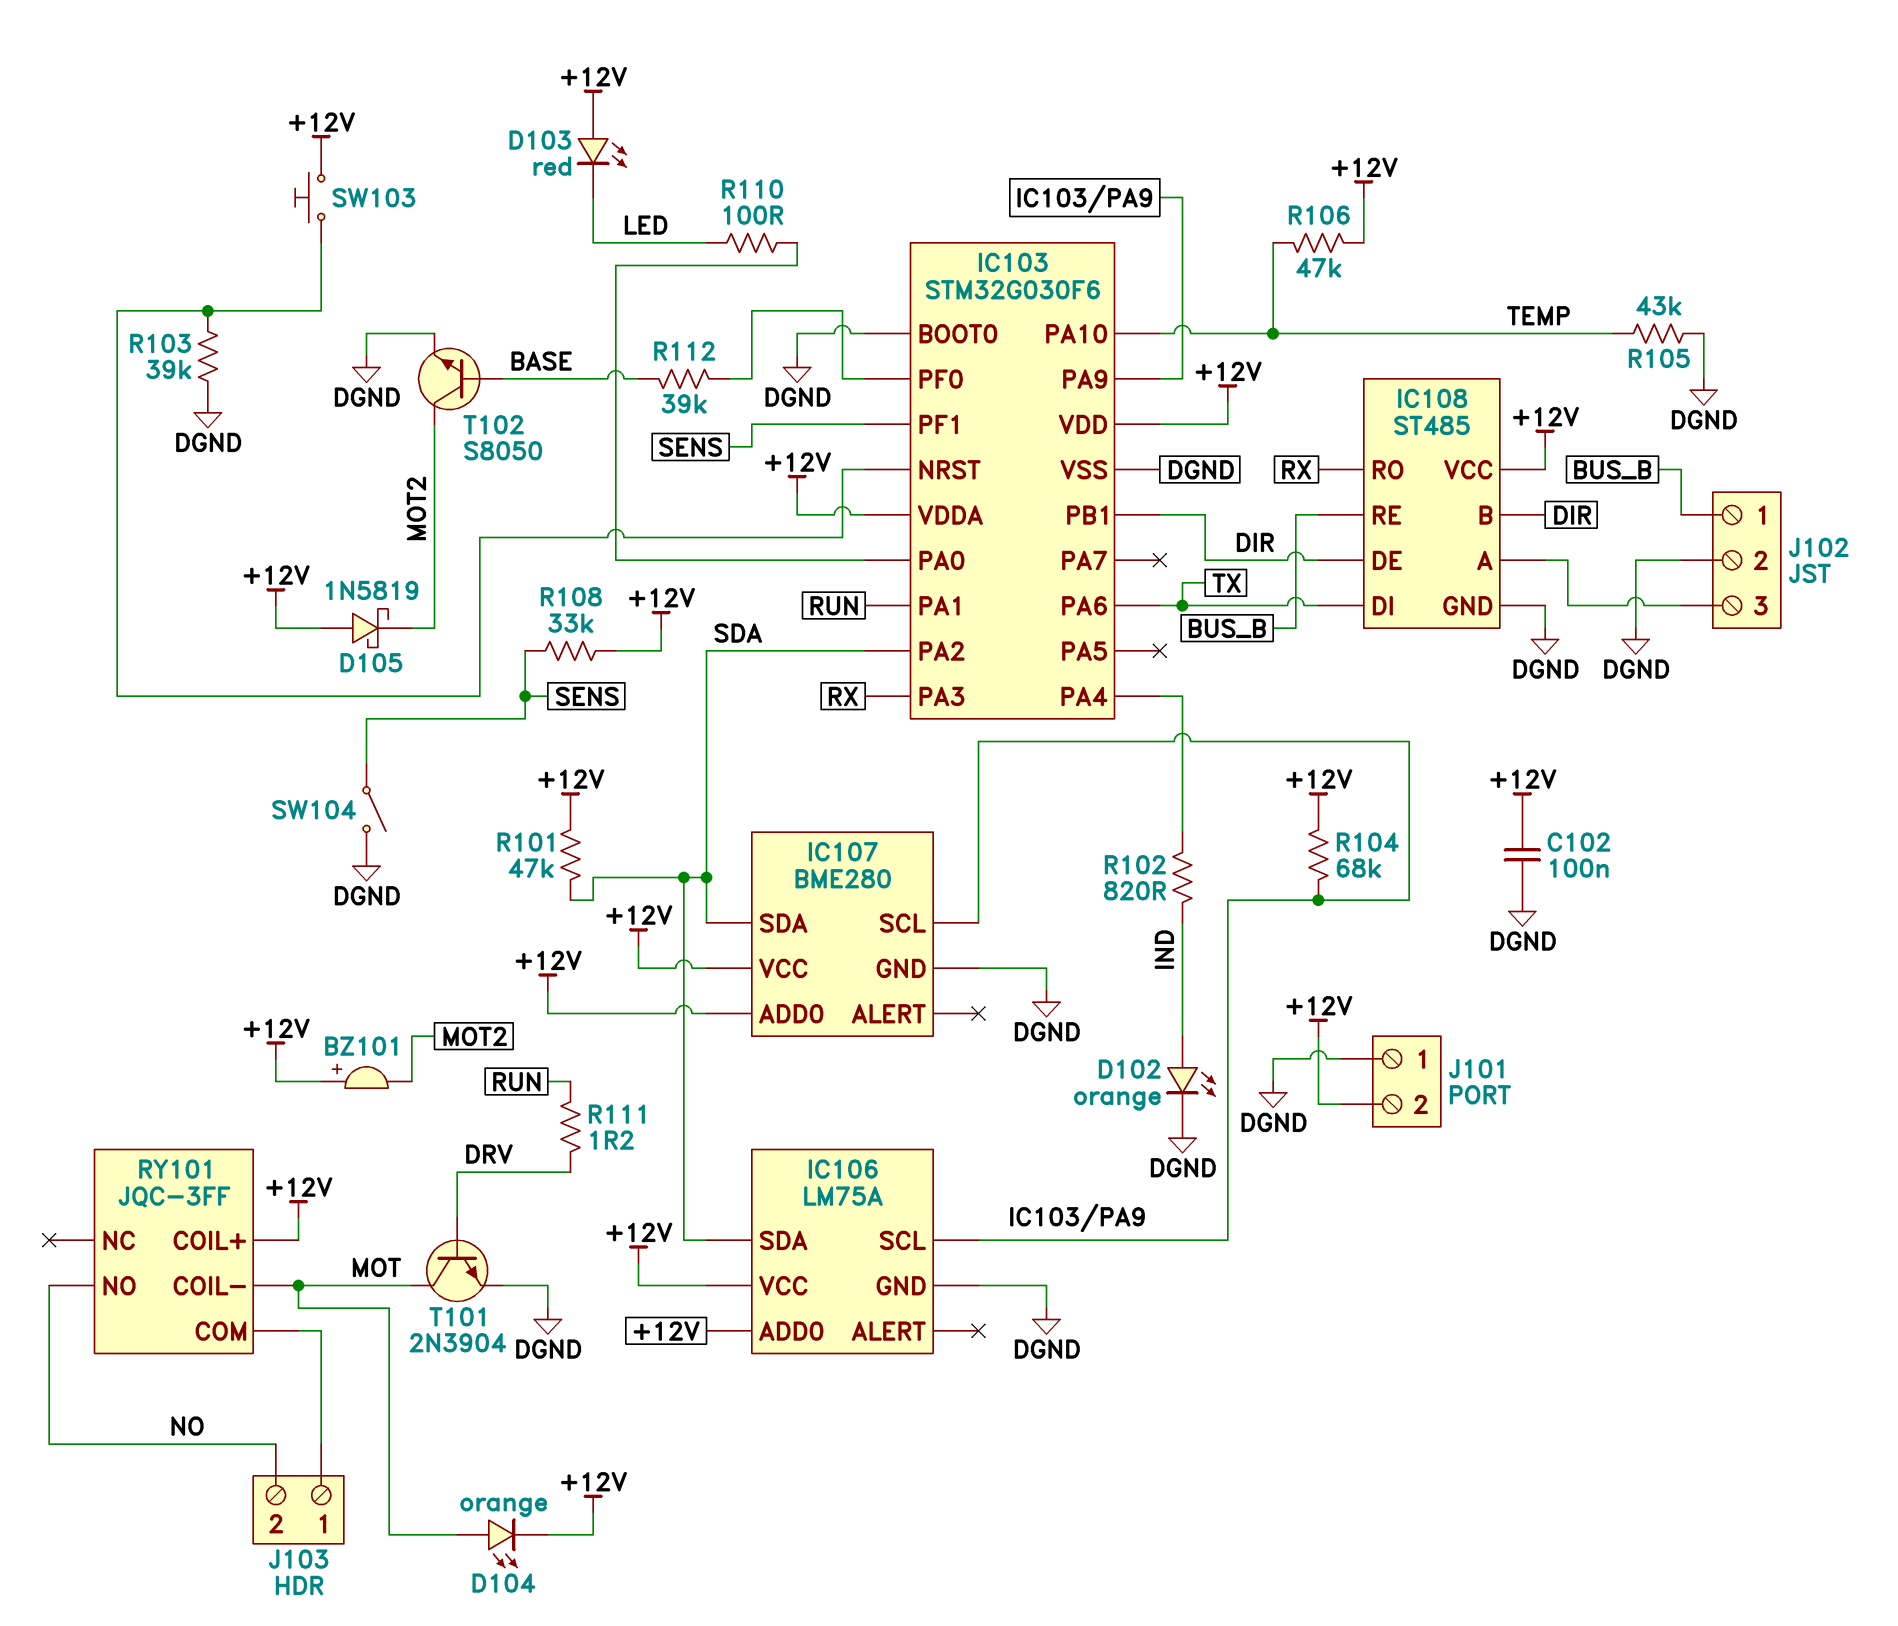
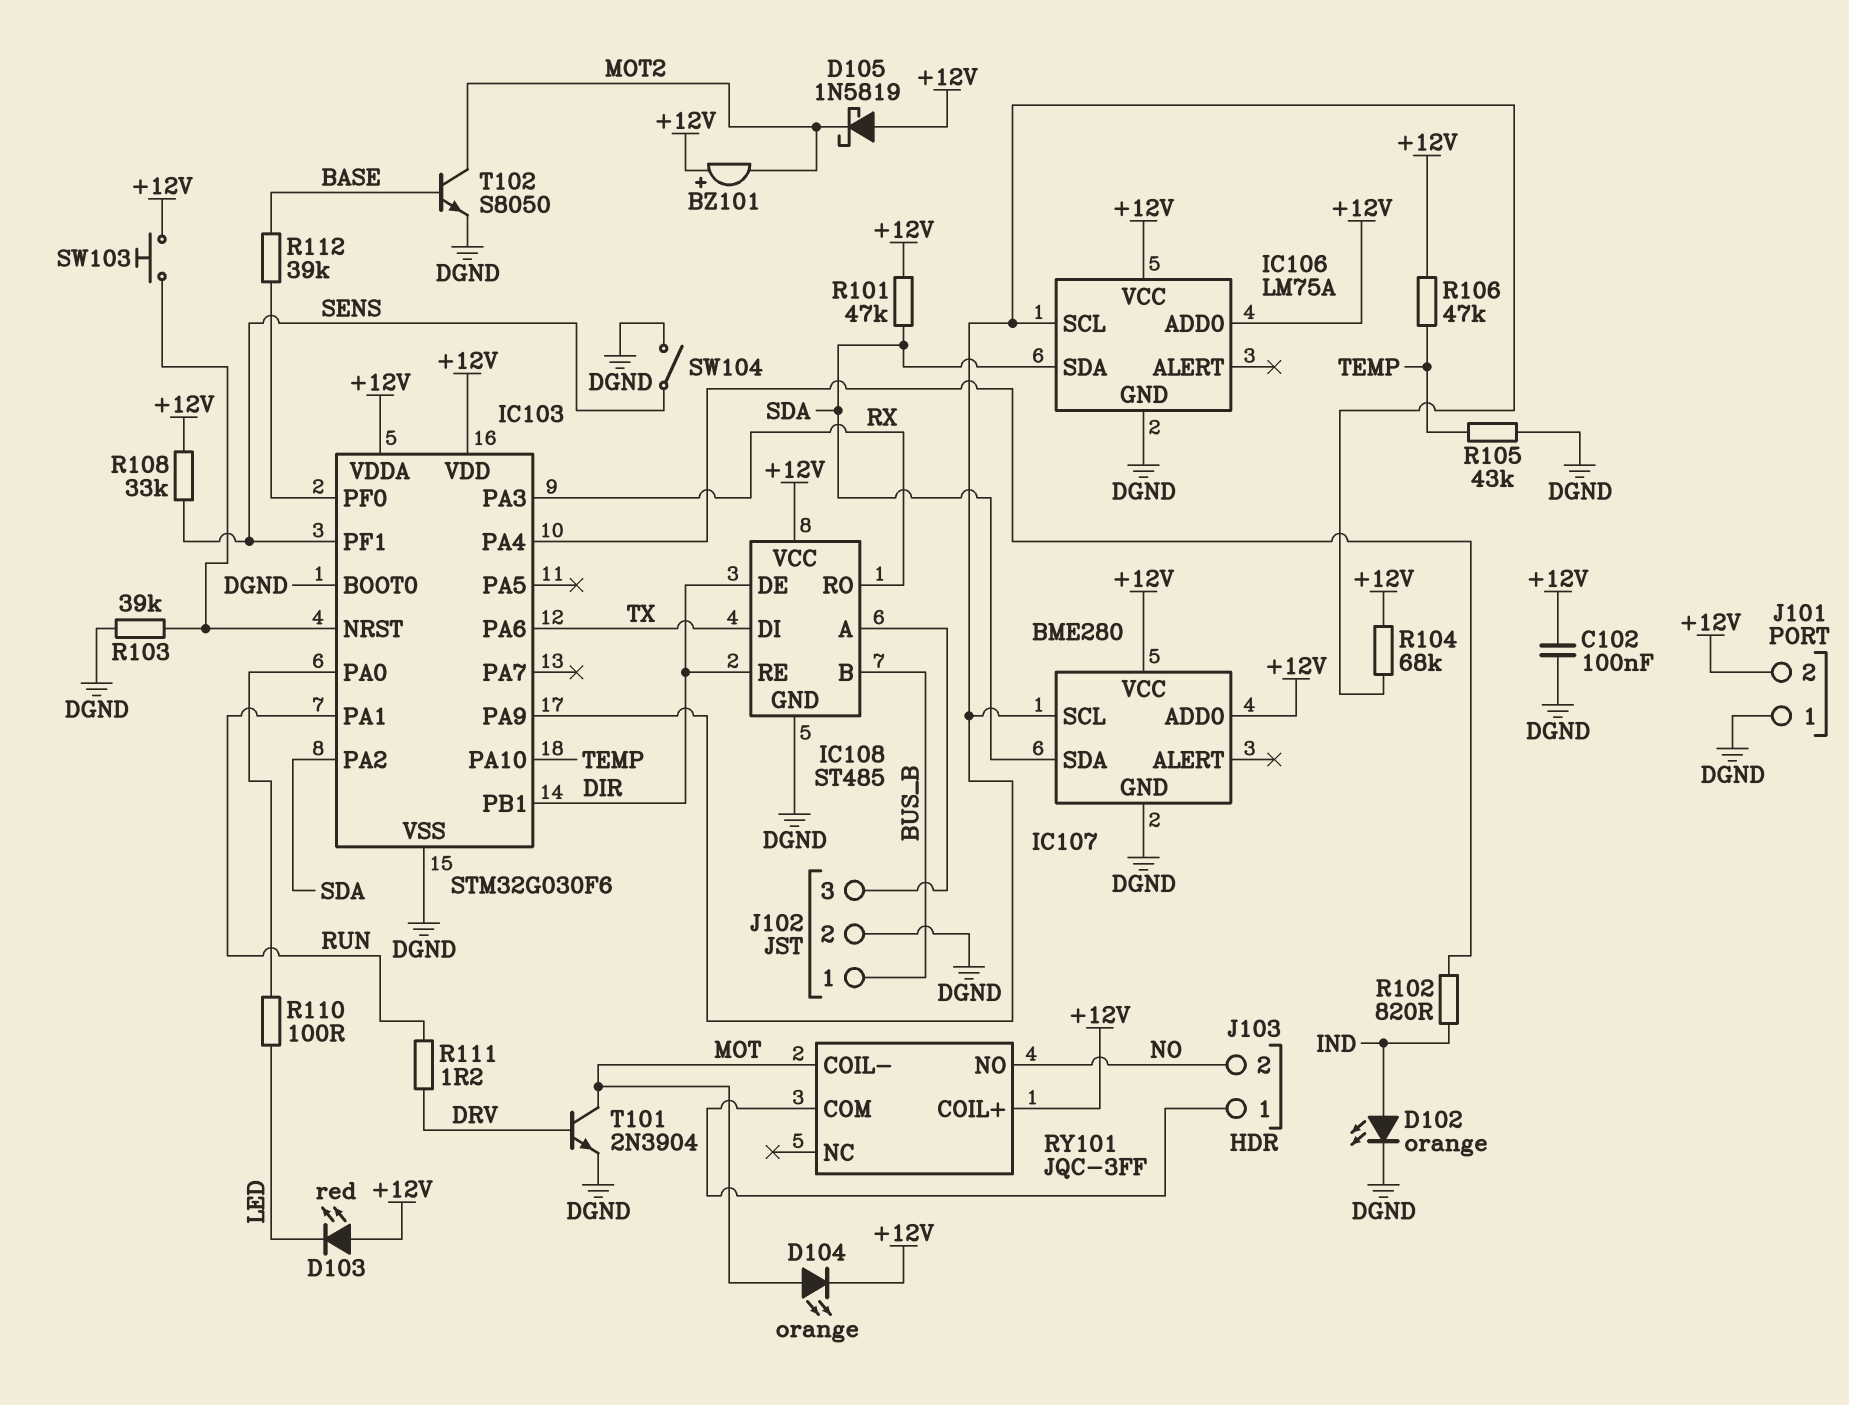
IC108 pin B: DIR -> BUS_B
IC108 pin RE: BUS_B -> DIR

